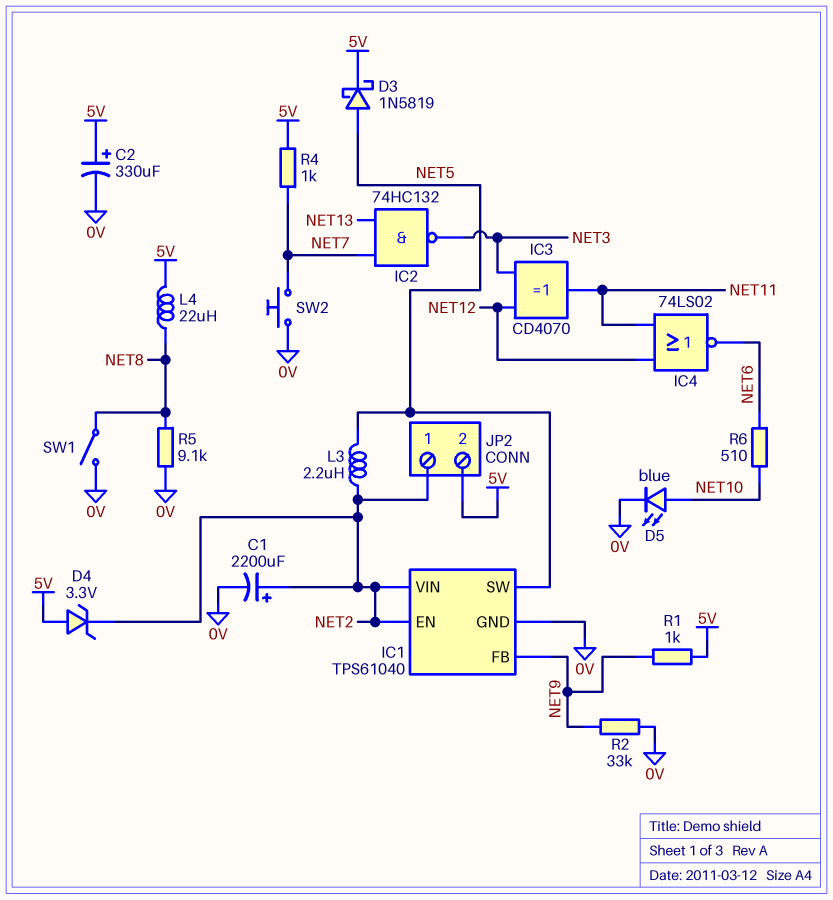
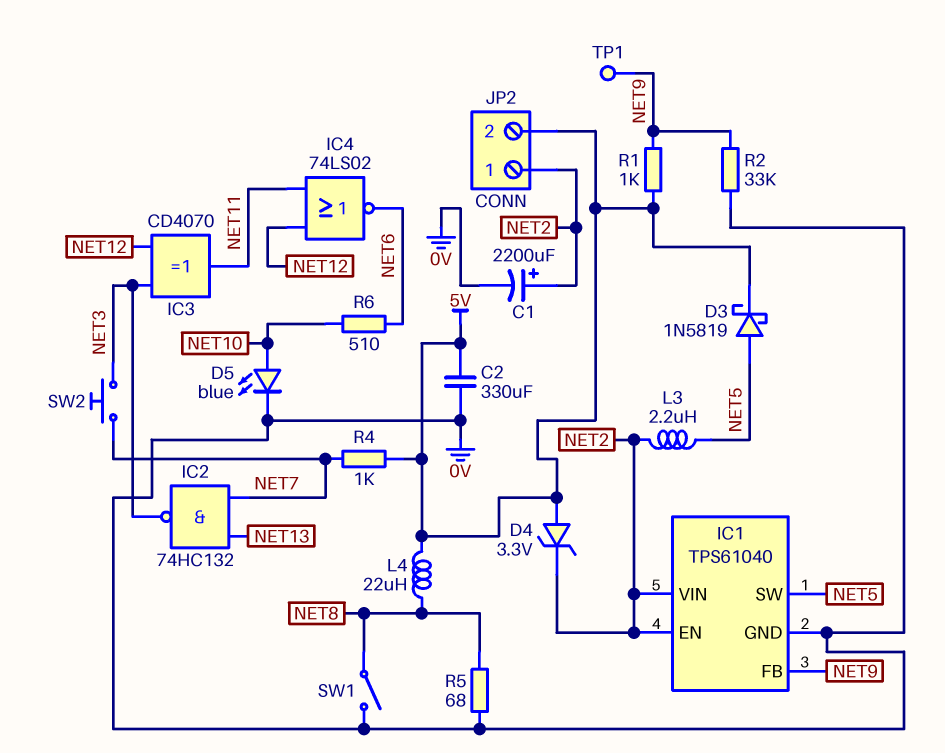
C2: 330uF (plus 5V, minus 0V) -> 330uF (0V, 5V)
R5: 9.1k (0V, NET8) -> 68 (0V, NET8)
SW2: button (0V, NET7) -> button (NET3, NET7)
TP1: none -> test point (NET9)

